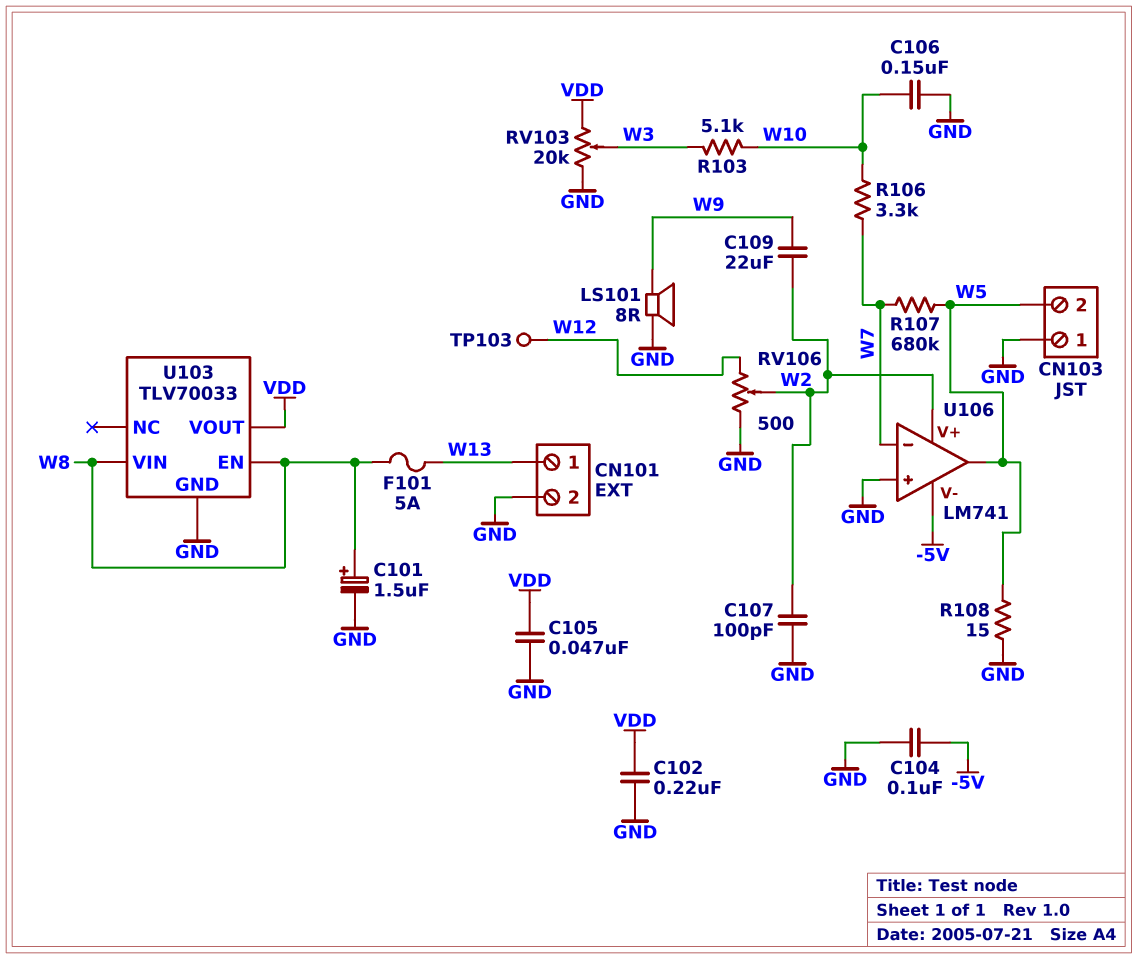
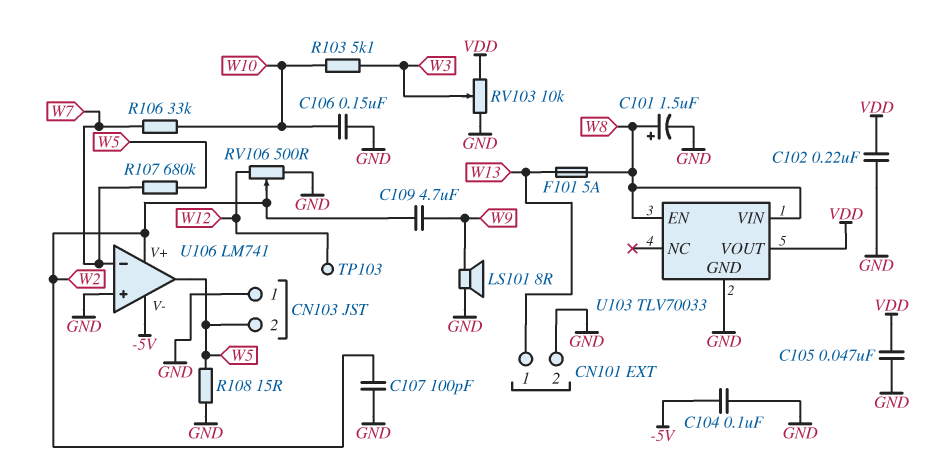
C109: 22uF (W2, W9) -> 4.7uF (W2, W9)
R106: 3.3k (W7, W10) -> 33k (W7, W10)
RV103: 20k (GND, VDD, wiper W3) -> 10k (GND, VDD, wiper W3)

